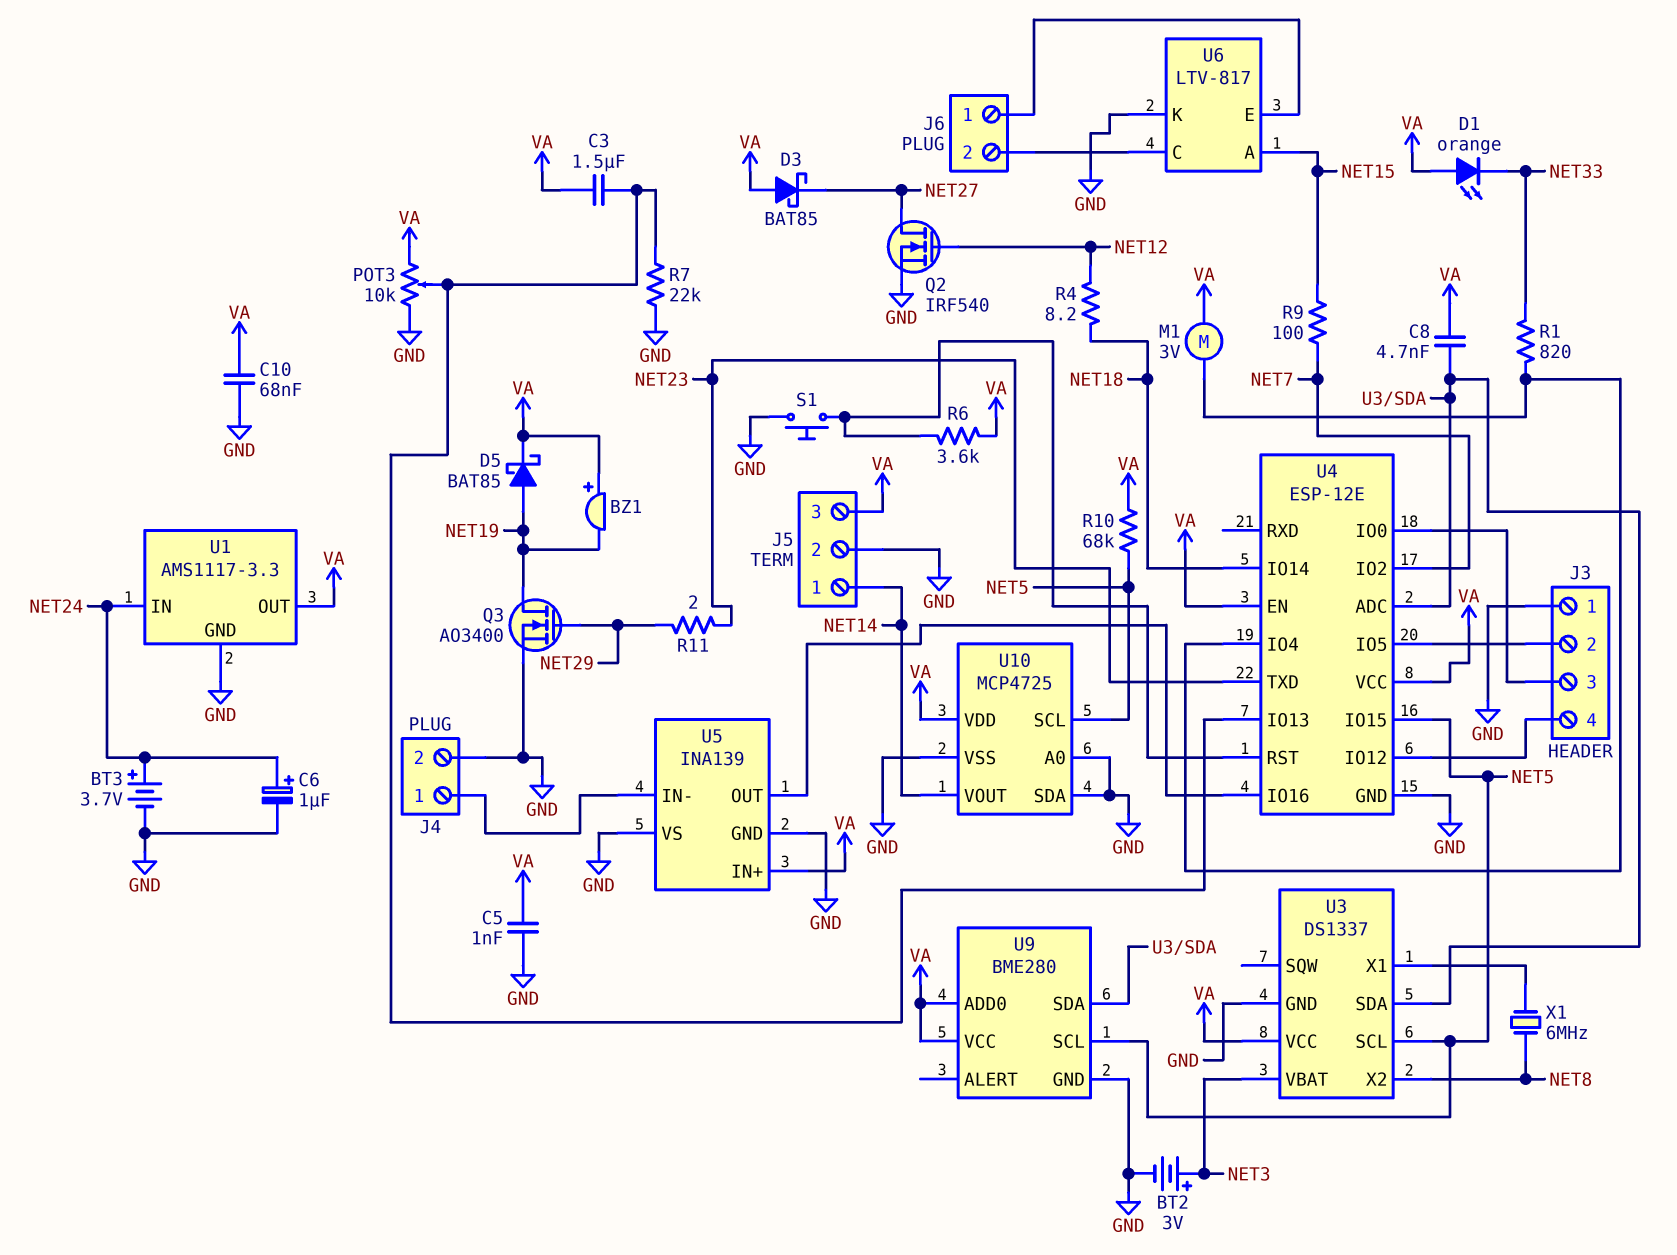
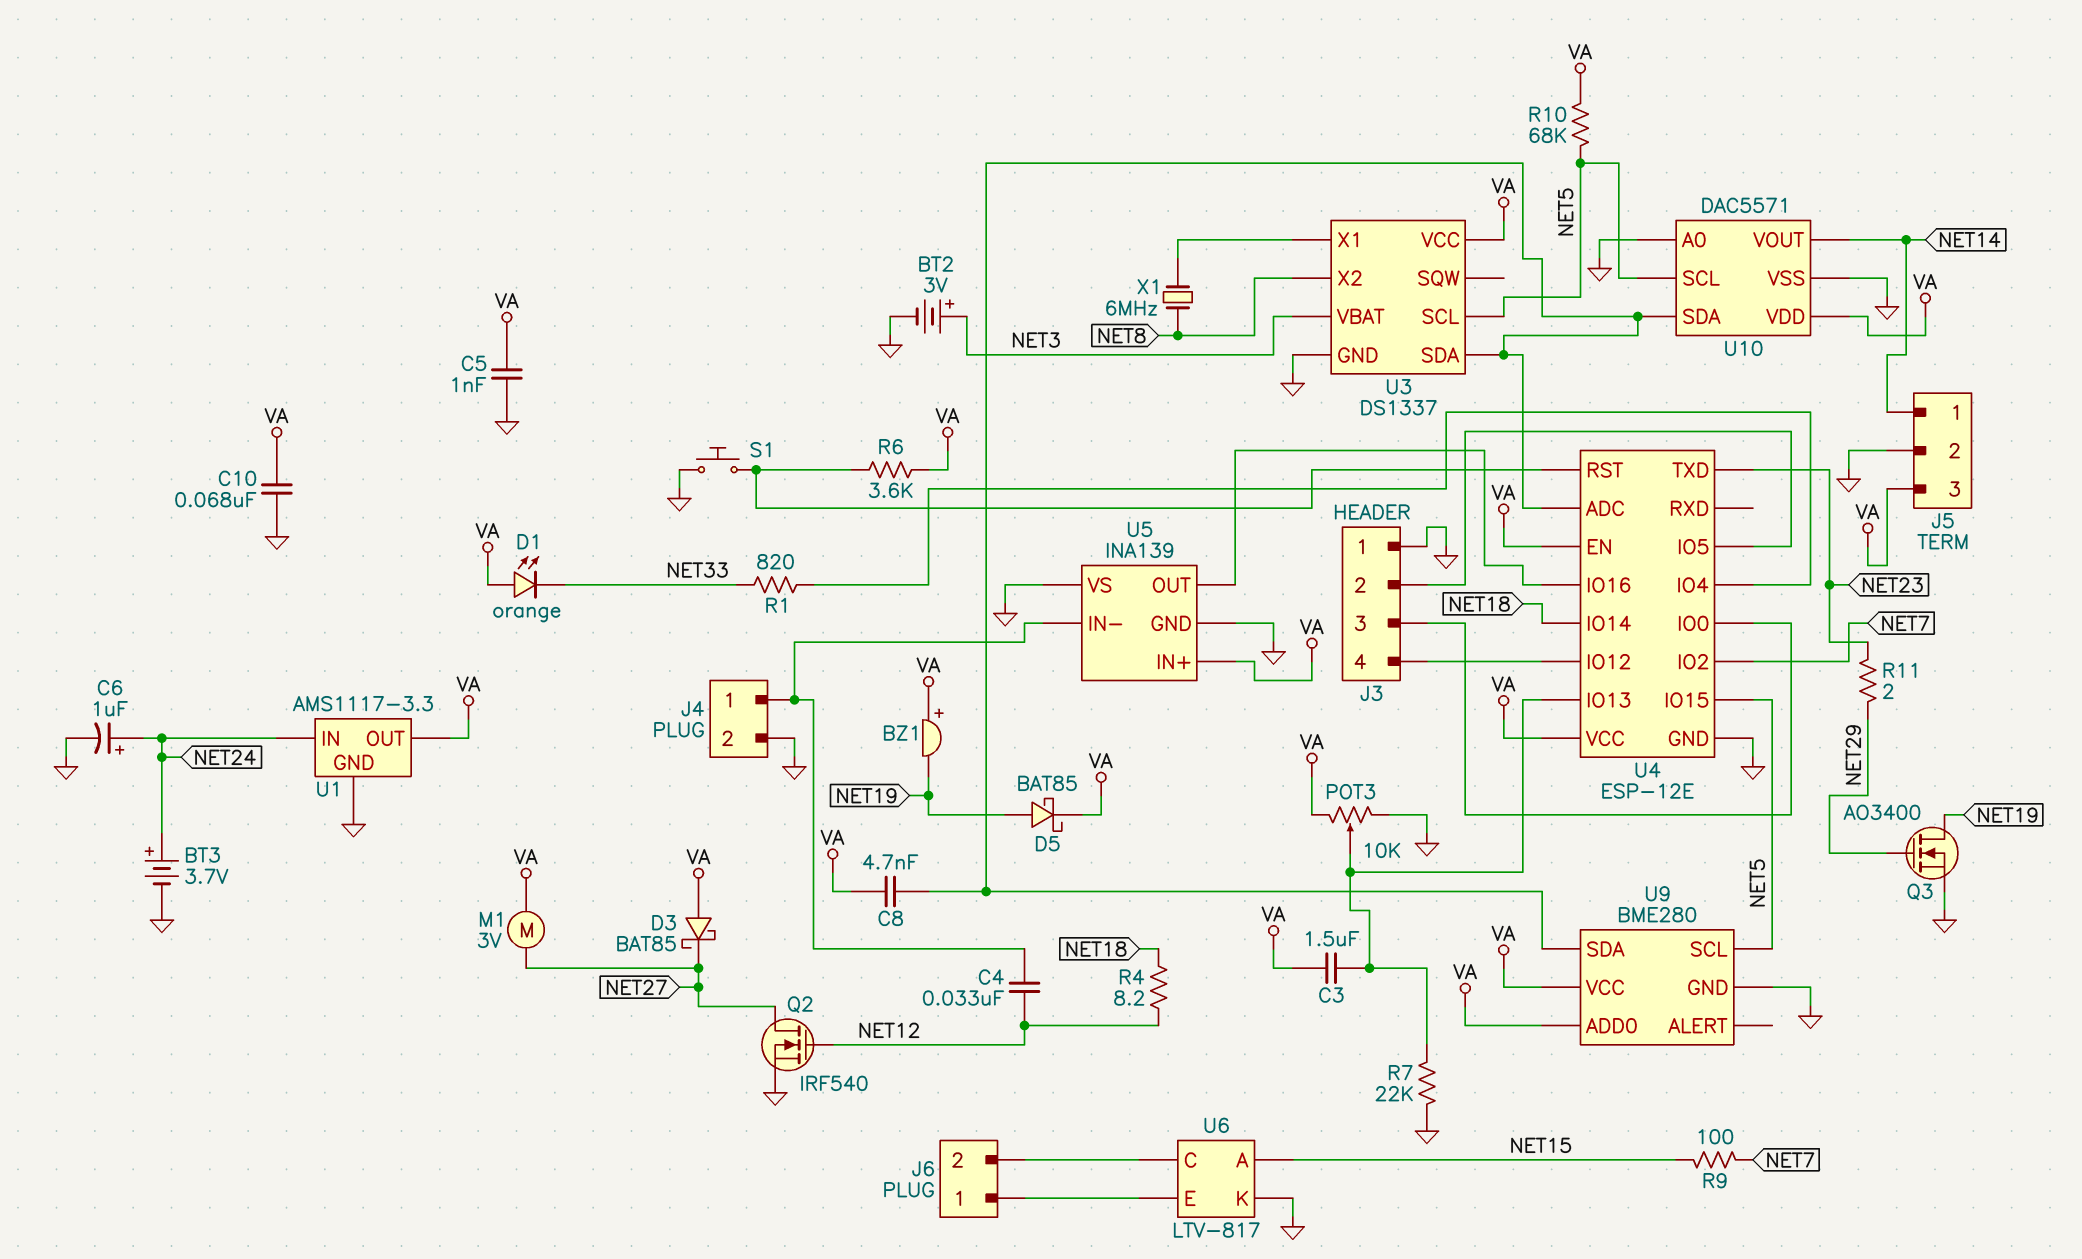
C4: none -> 33nF (J4/1, NET12)
M1: motor 3V (U4/IO4, VA) -> motor 3V (NET27, VA)
U10: MCP4725 -> DAC5571
U10 pin SDA: GND -> U3/SDA

